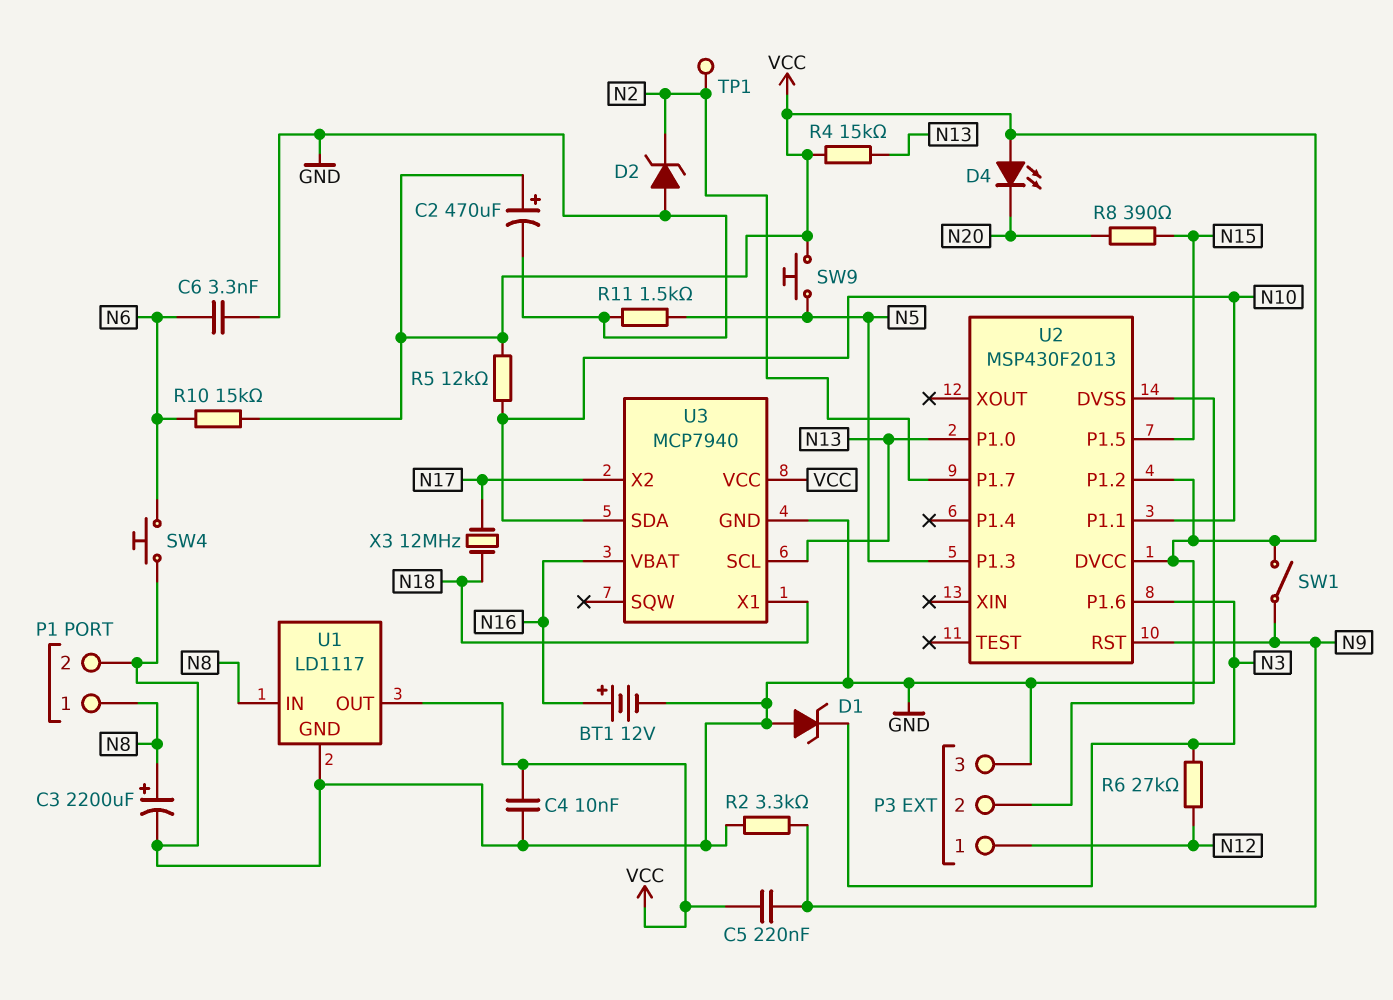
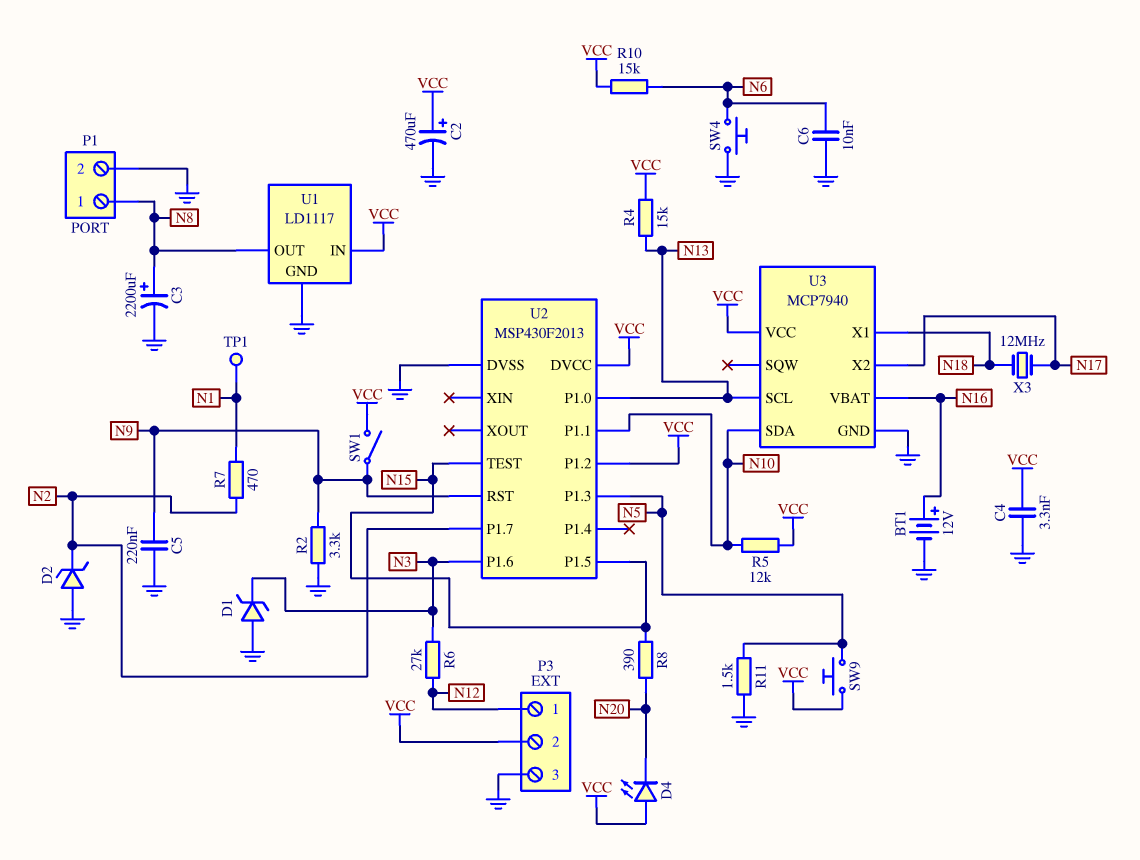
C4: 10nF (GND, VCC) -> 3.3nF (GND, VCC)
C5: 220nF (N9, VCC) -> 220nF (GND, N9)
C6: 3.3nF (GND, N6) -> 10nF (GND, N6)
R7: none -> 470 (N1, N2)
TP1: test point (N2) -> test point (N1)
U1 pin IN: N8 -> VCC
U1 pin OUT: VCC -> N8
U2 pin TEST: none -> N15

